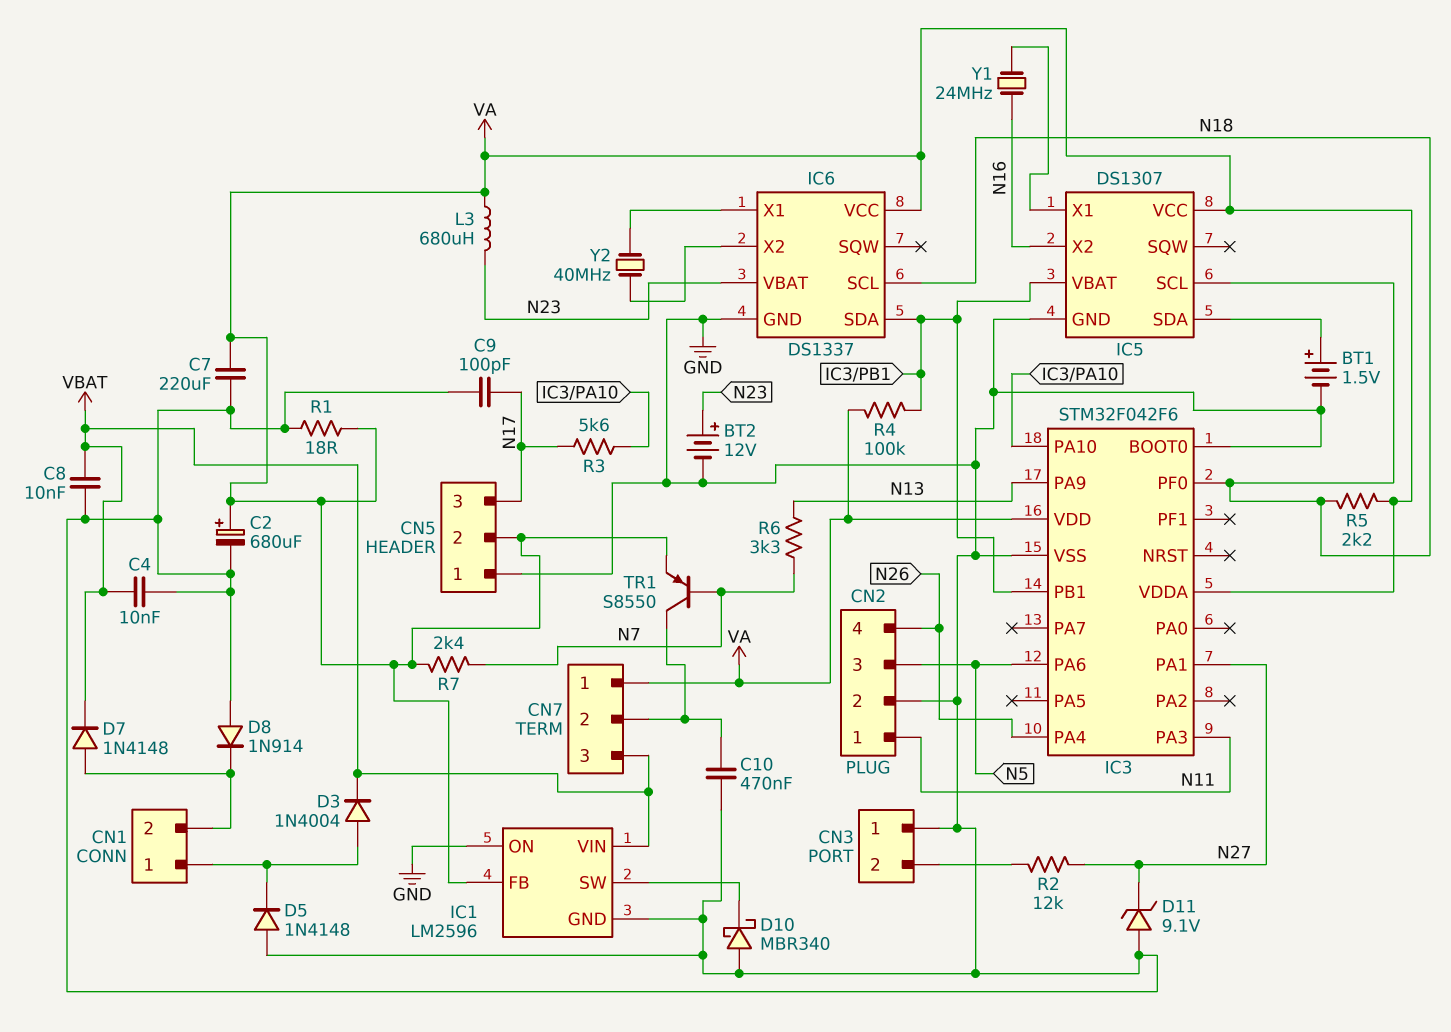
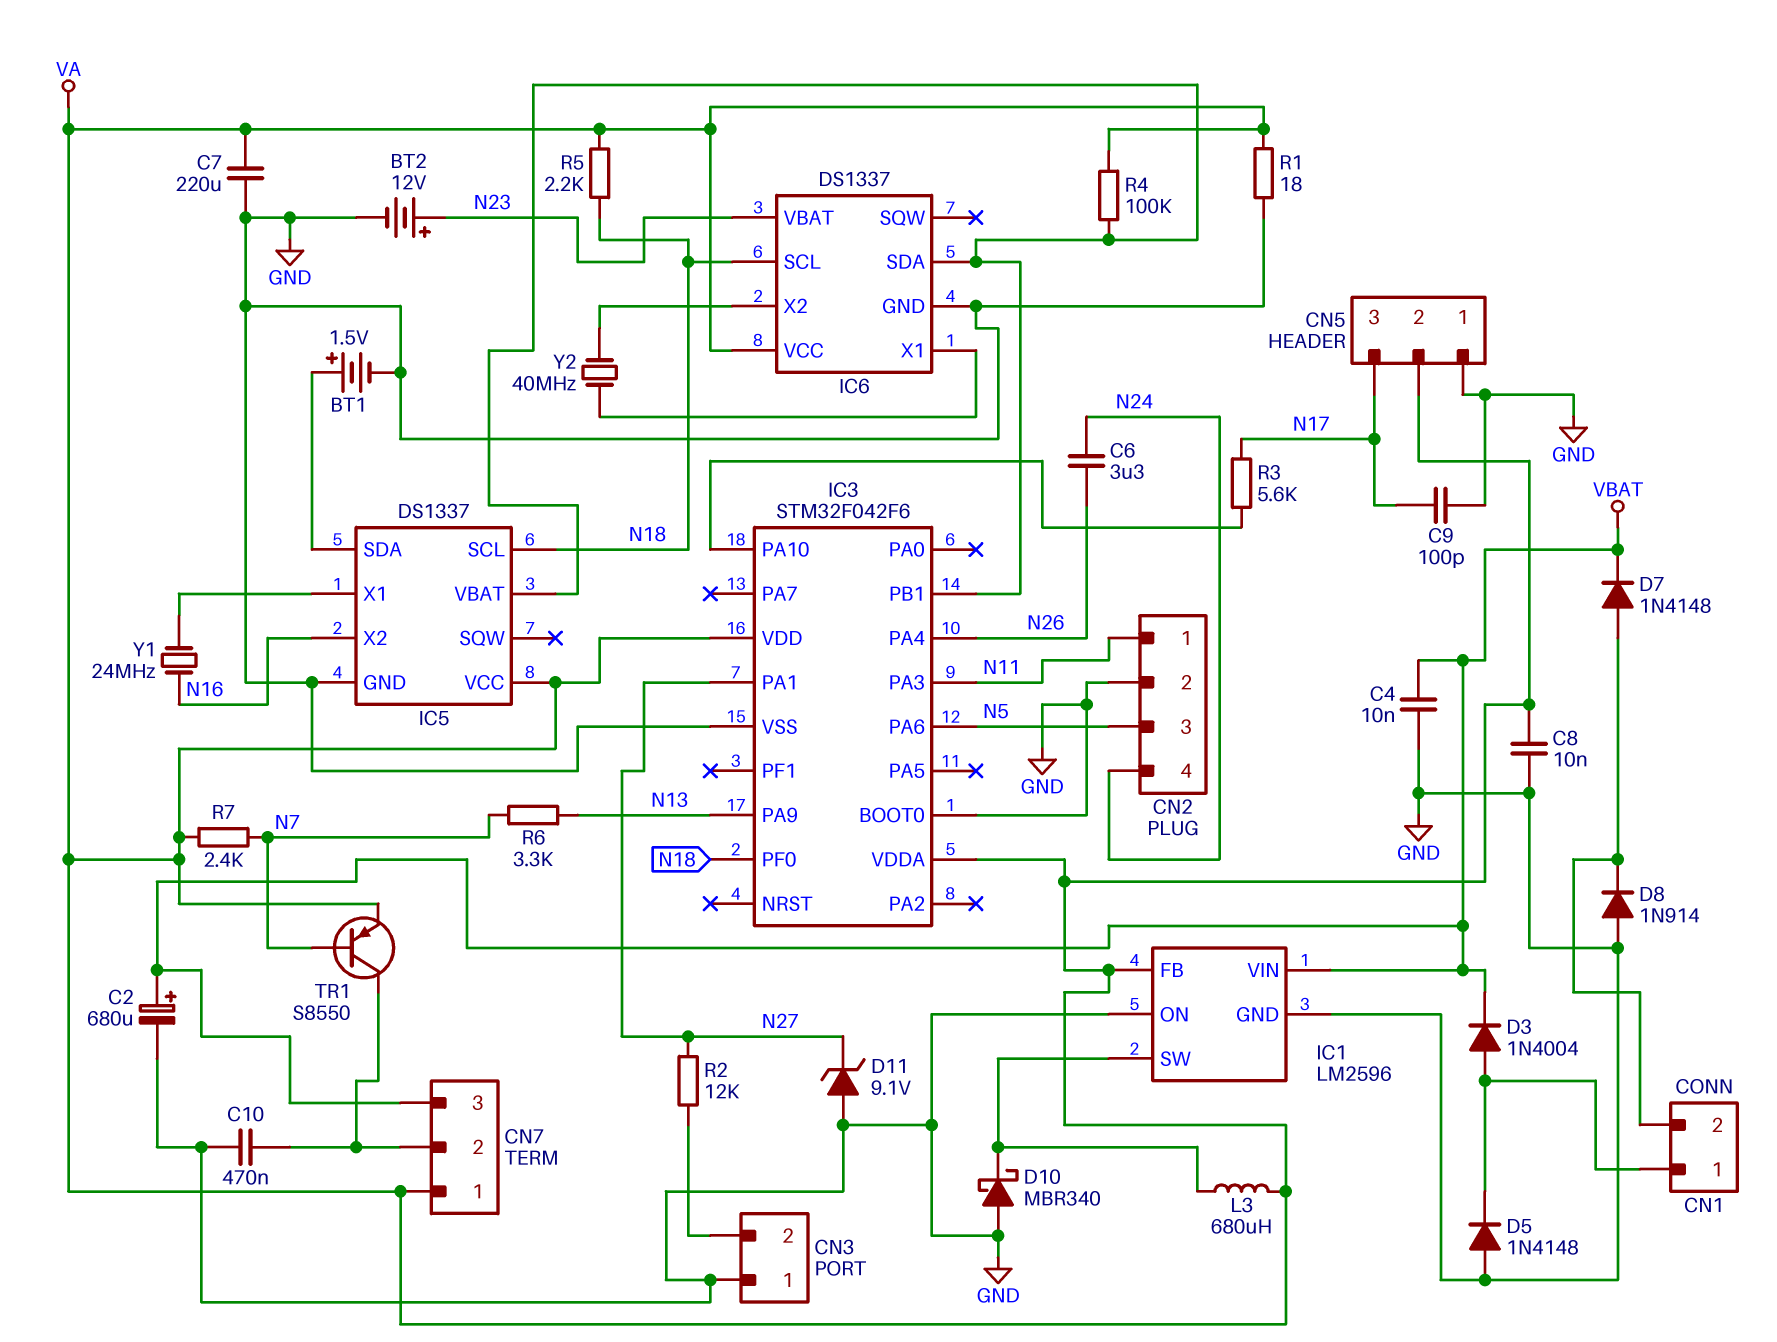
C2: 680uF (plus VA, minus GND) -> 680uF (plus VBAT, minus GND)
C6: none -> 3.3uF (N24, N26)
C8: 10nF (GND, VBAT) -> 10nF (GND, VA)
CN2 pin 4: N26 -> N24
IC5: DS1307 -> DS1337
L3: 680uH (N23, VA) -> 680uH (IC1/SW, VA)

